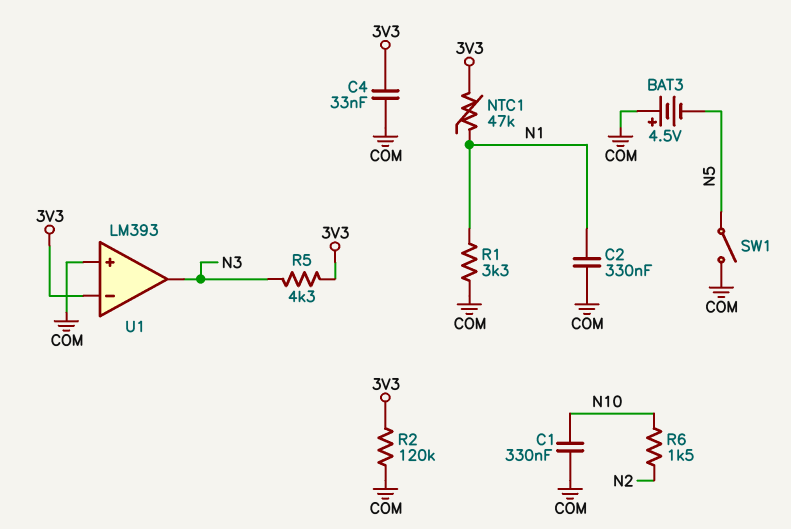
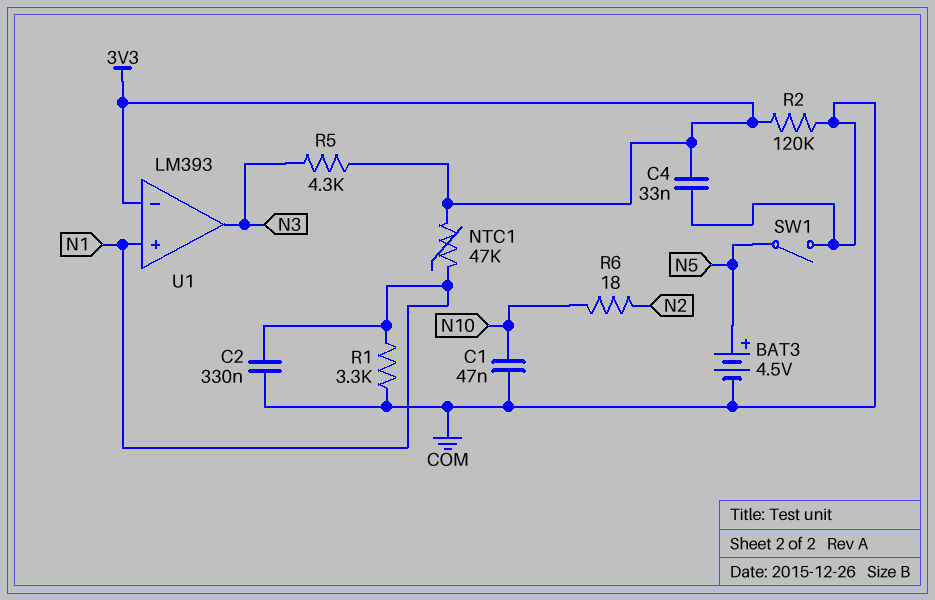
BAT3: 4.5V (plus COM, minus N5) -> 4.5V (plus N5, minus COM)
C1: 330nF (COM, N10) -> 47nF (COM, N10)
R6: 1.5k (N2, N10) -> 18 (N2, N10)
U1 pin in+: COM -> N1

